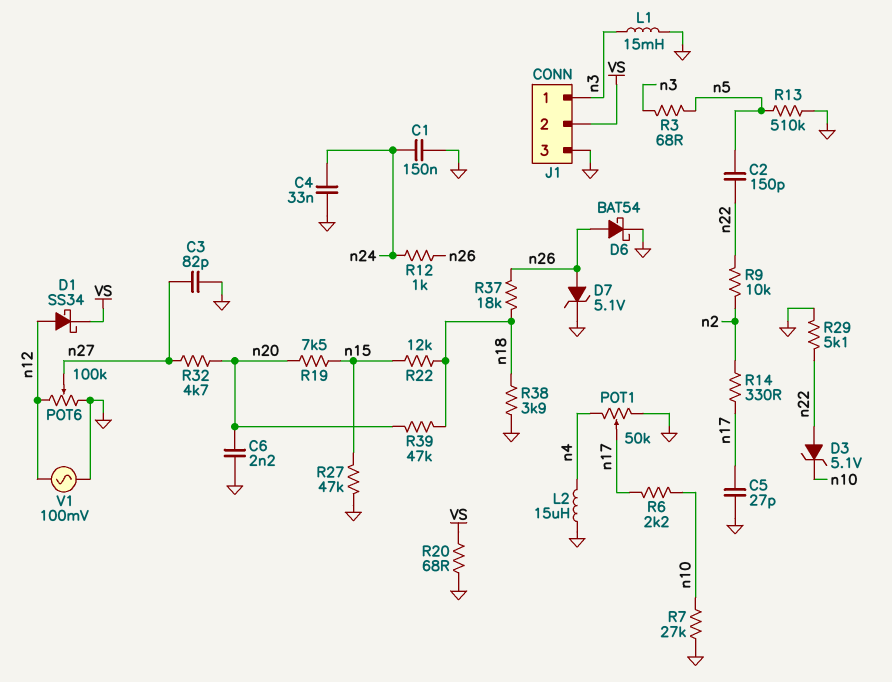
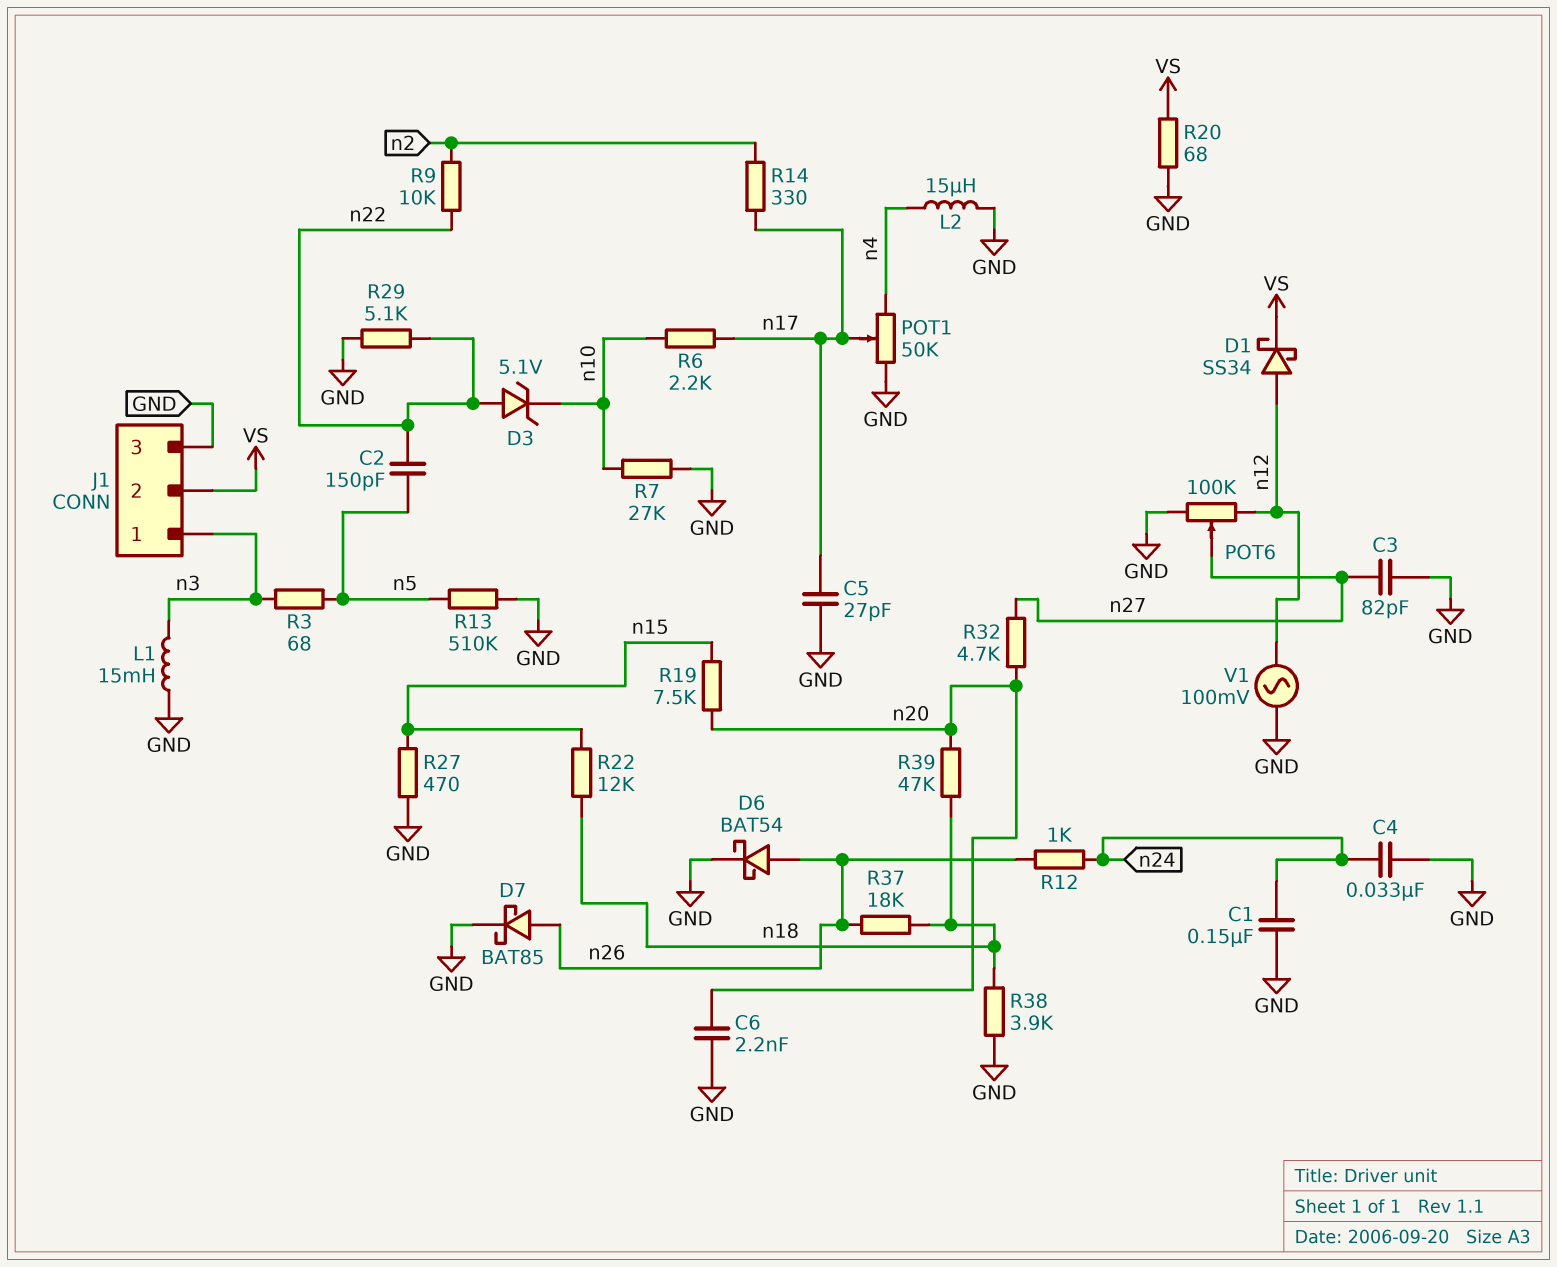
D7: zener 5.1V (A n26, K GND) -> schottky BAT85 (A n26, K GND)
R27: 47k (GND, n15) -> 470 (GND, n15)

